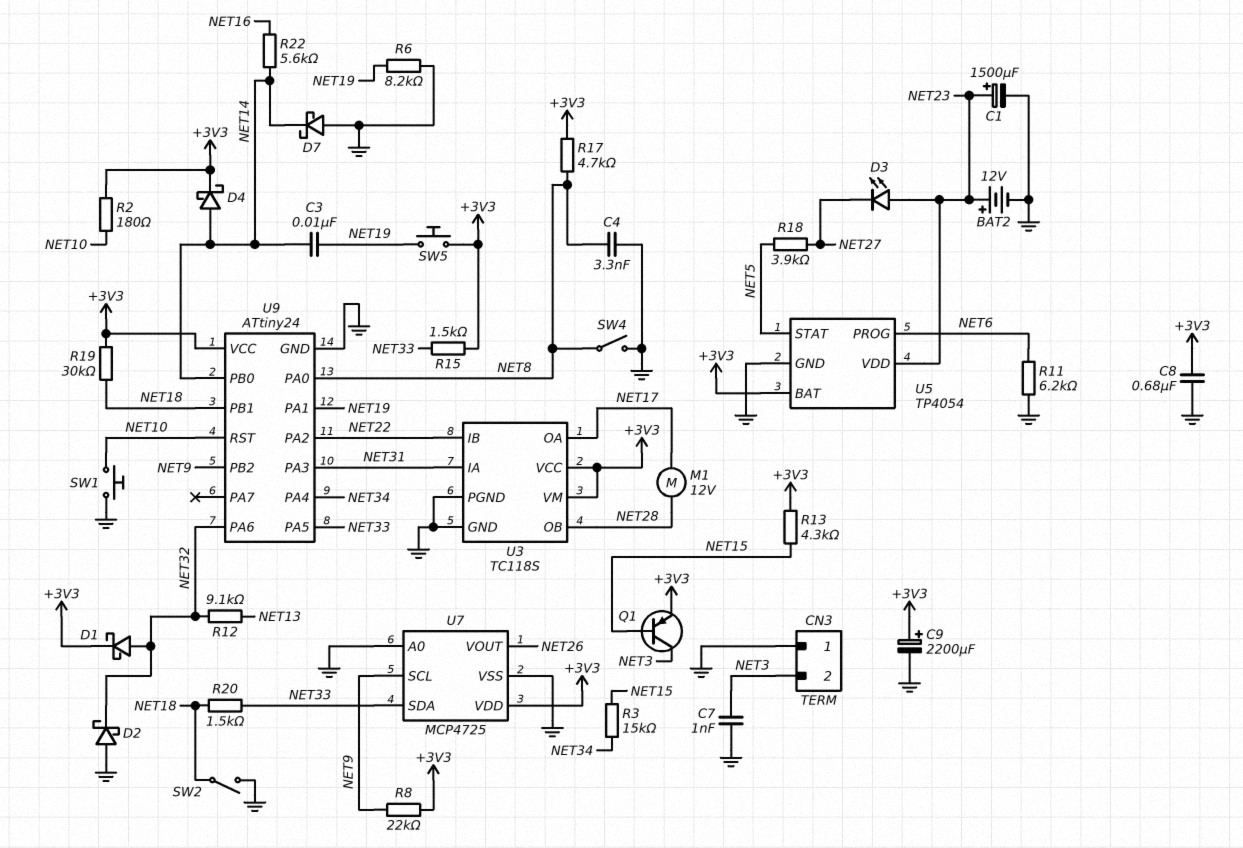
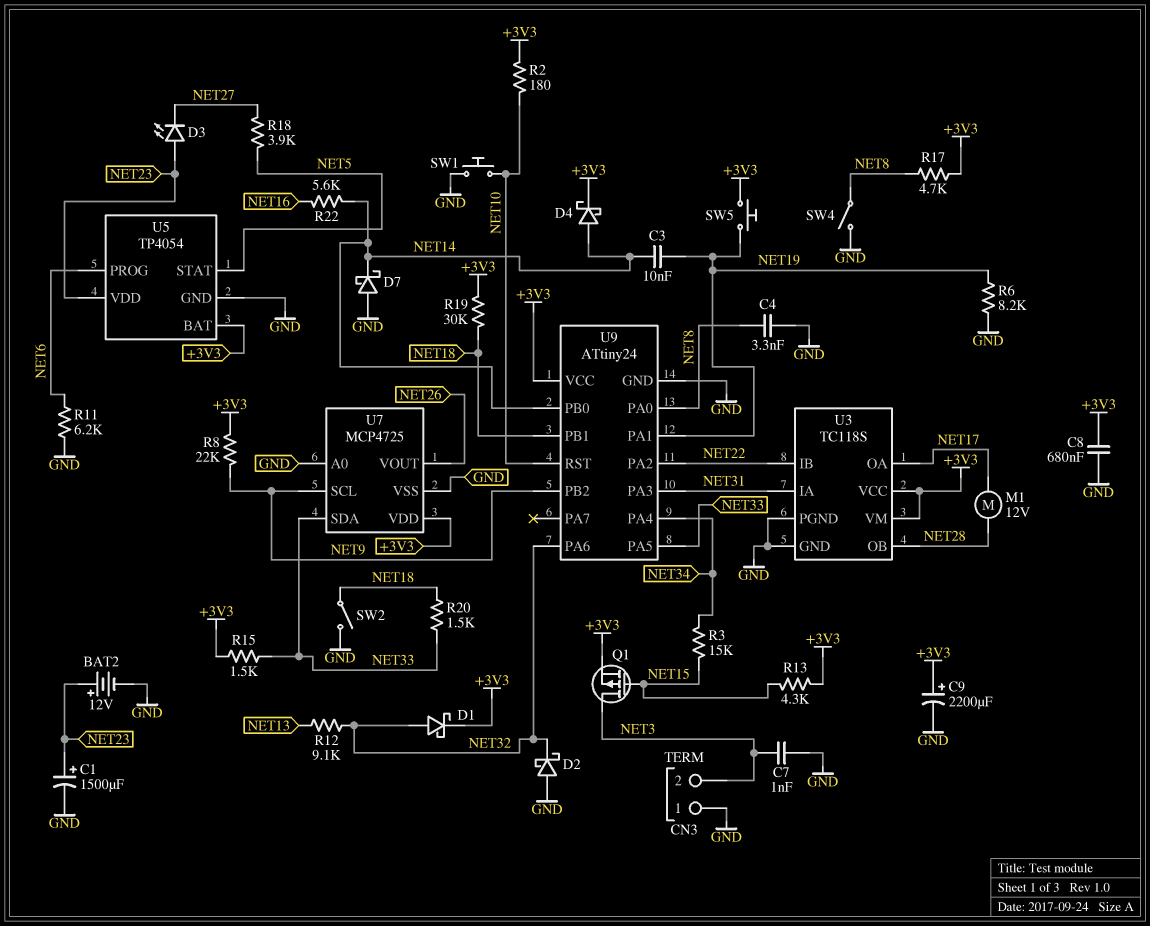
Q1: PNP (B NET15, C NET3, E +3V3) -> PMOS (G NET15, D NET3, S +3V3)

